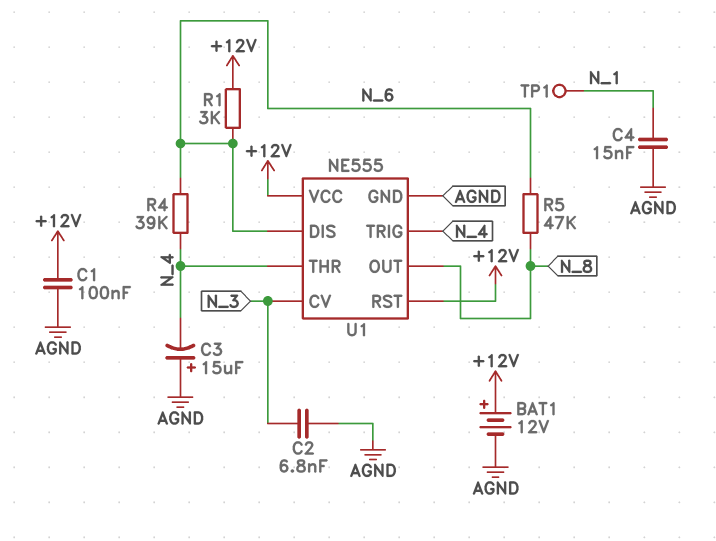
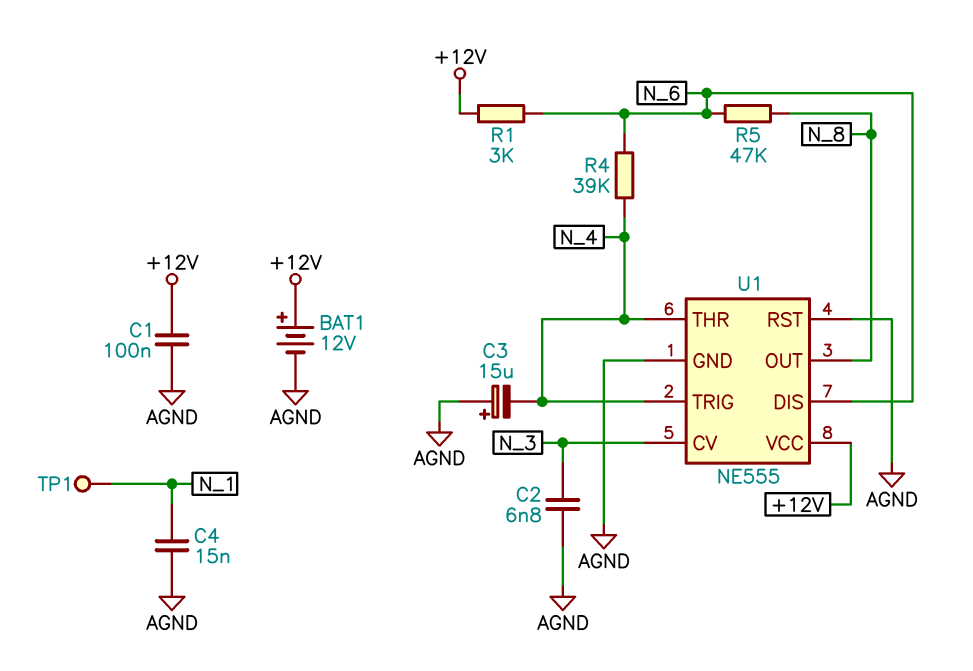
U1 pin RST: +12V -> AGND

